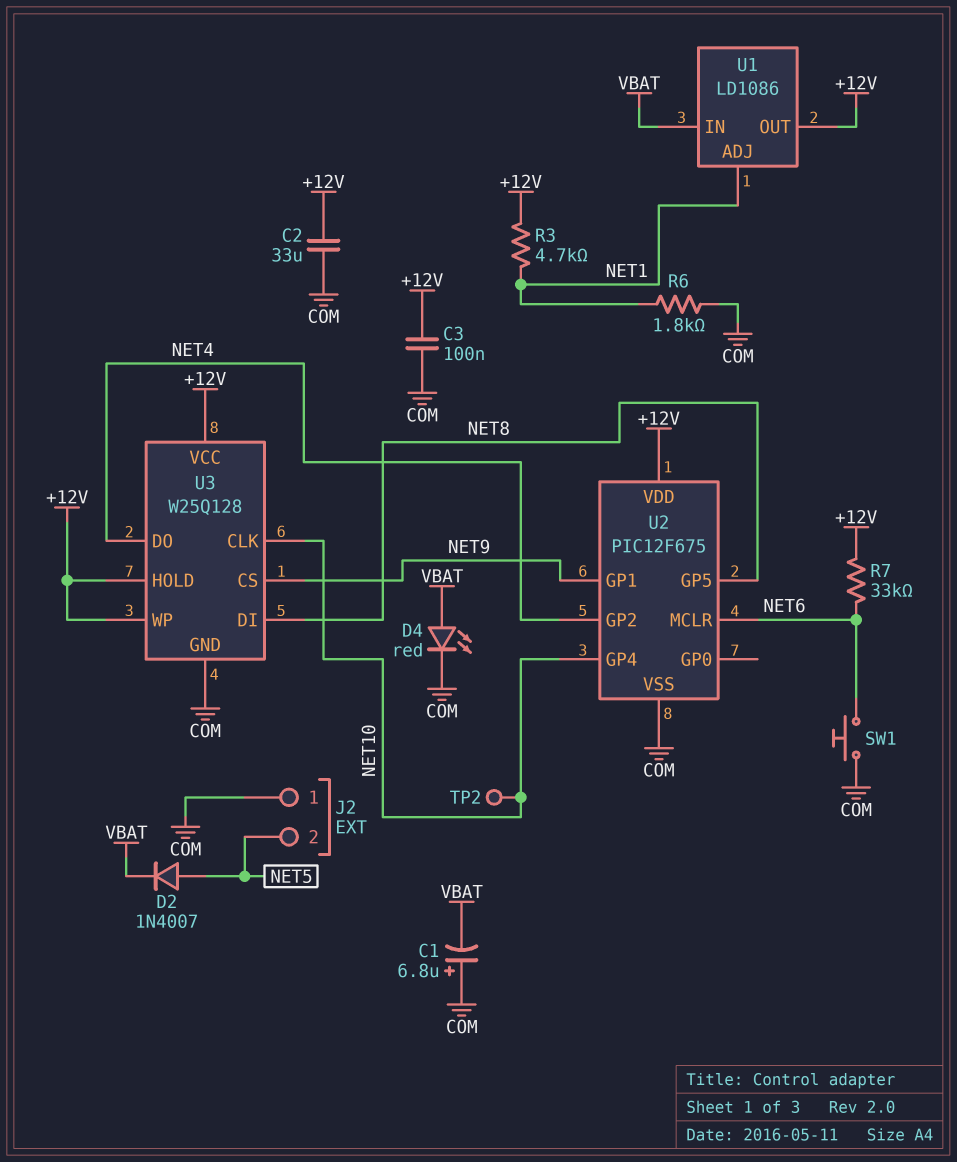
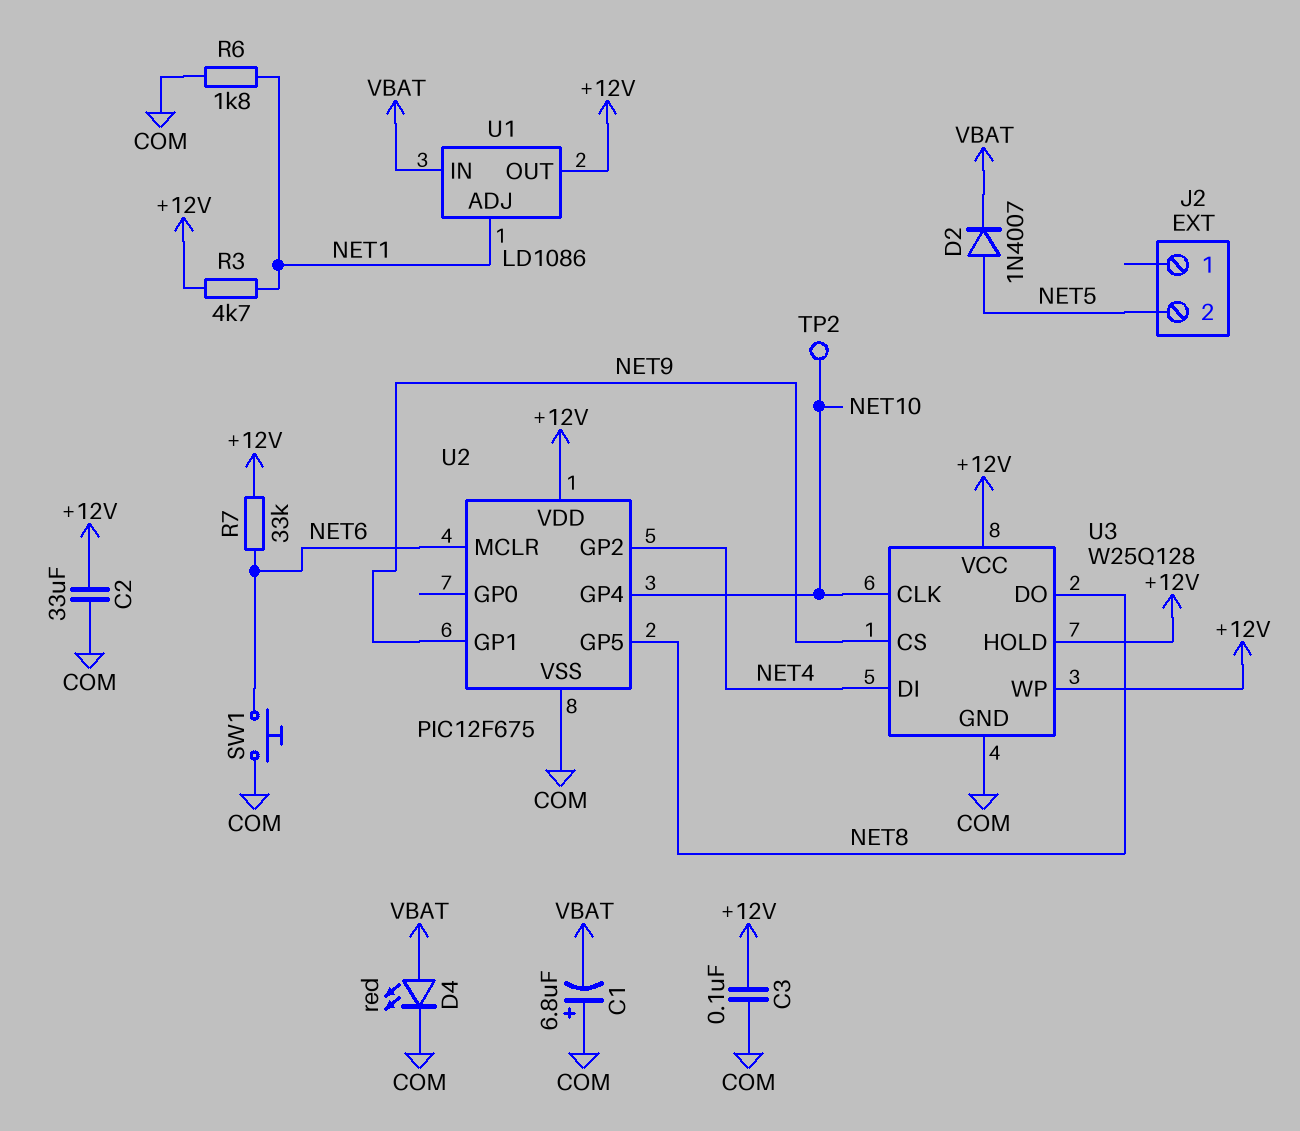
J2 pin 1: COM -> none
U3 pin DI: NET8 -> NET4
U3 pin DO: NET4 -> NET8

